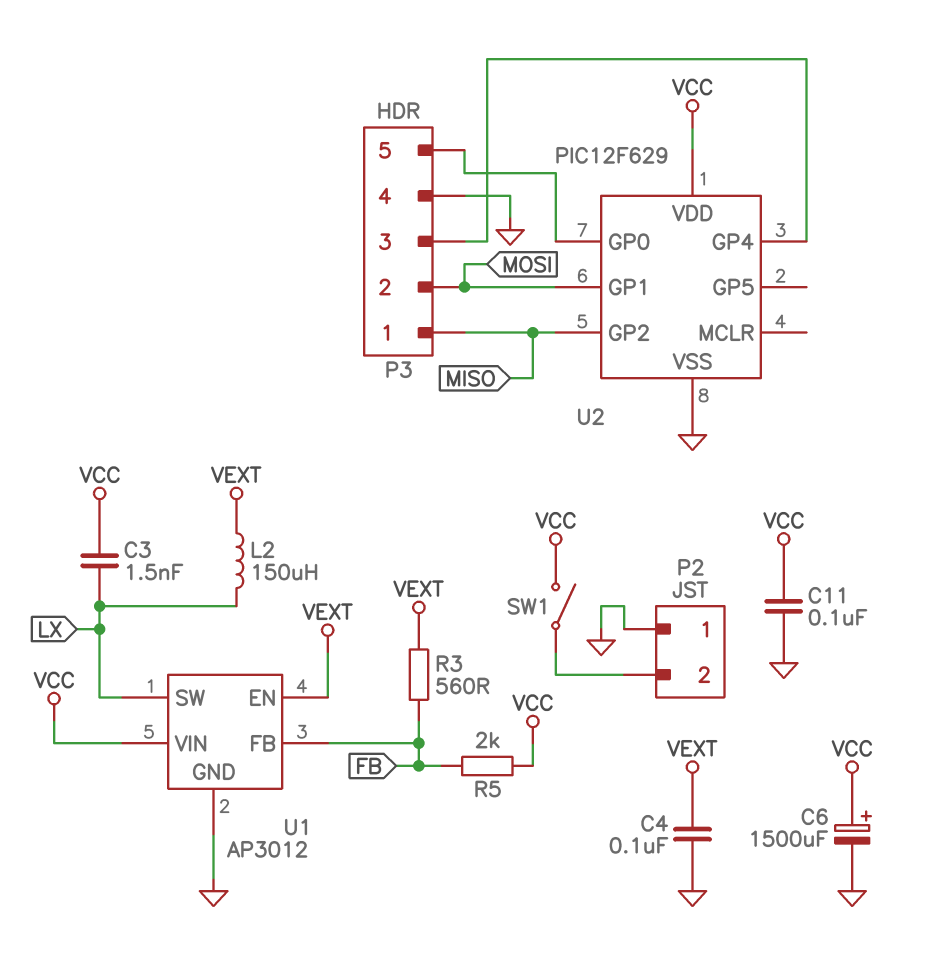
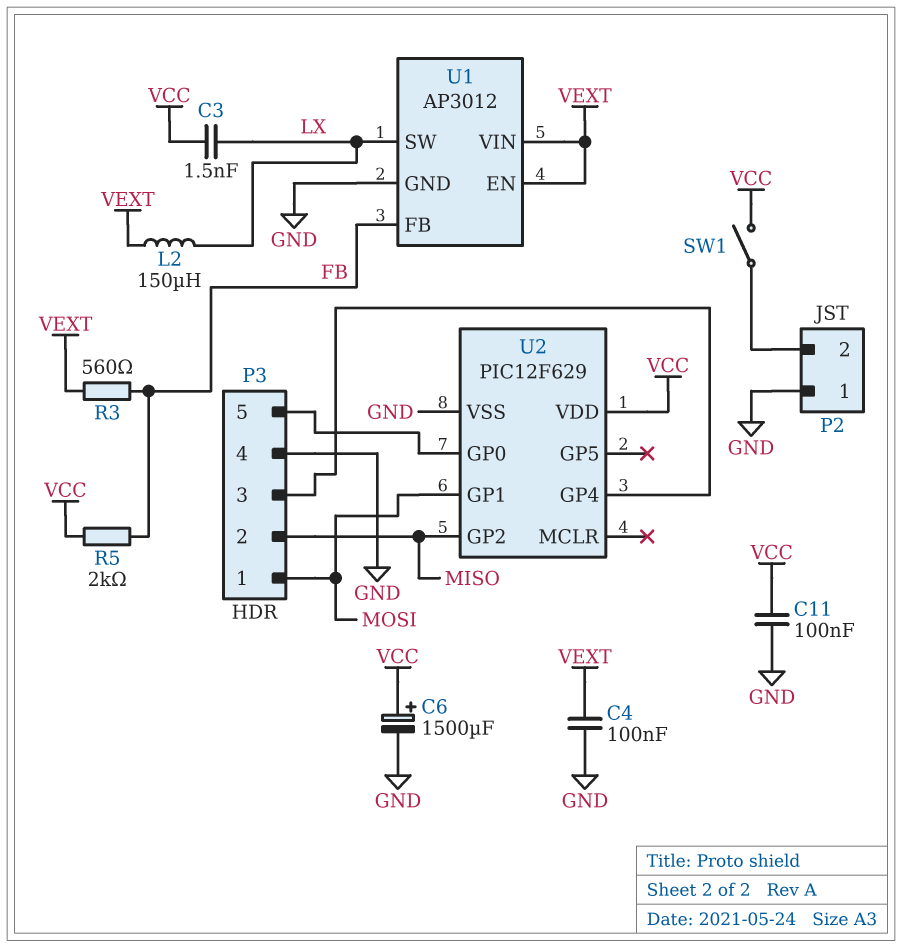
P3 pin 1: MISO -> MOSI
P3 pin 2: MOSI -> MISO
U1 pin VIN: VCC -> VEXT

